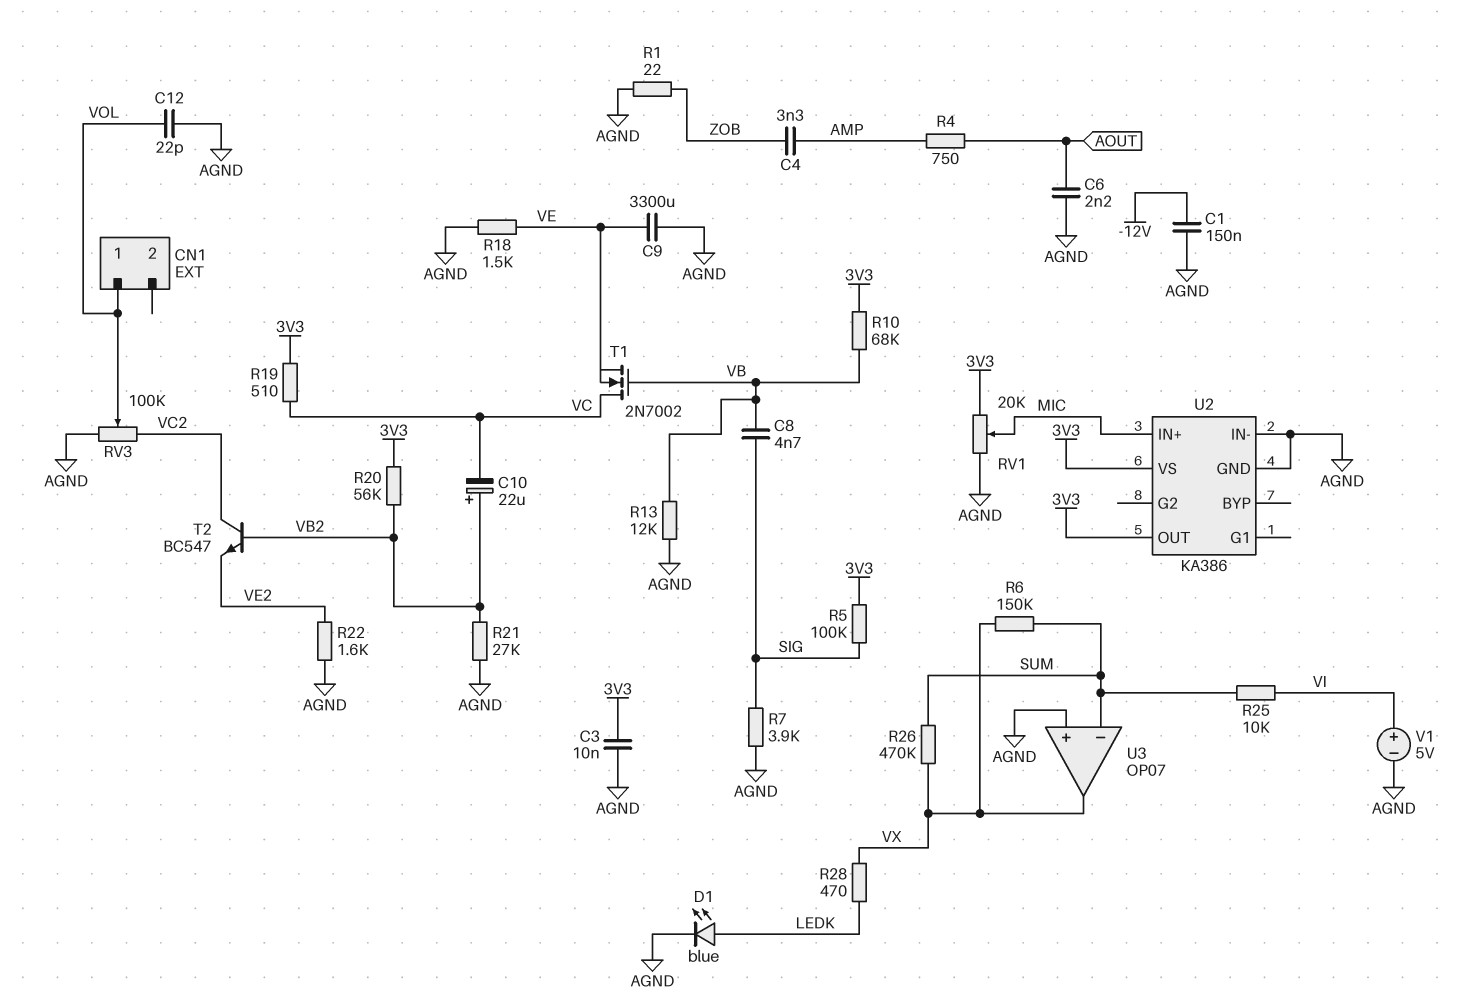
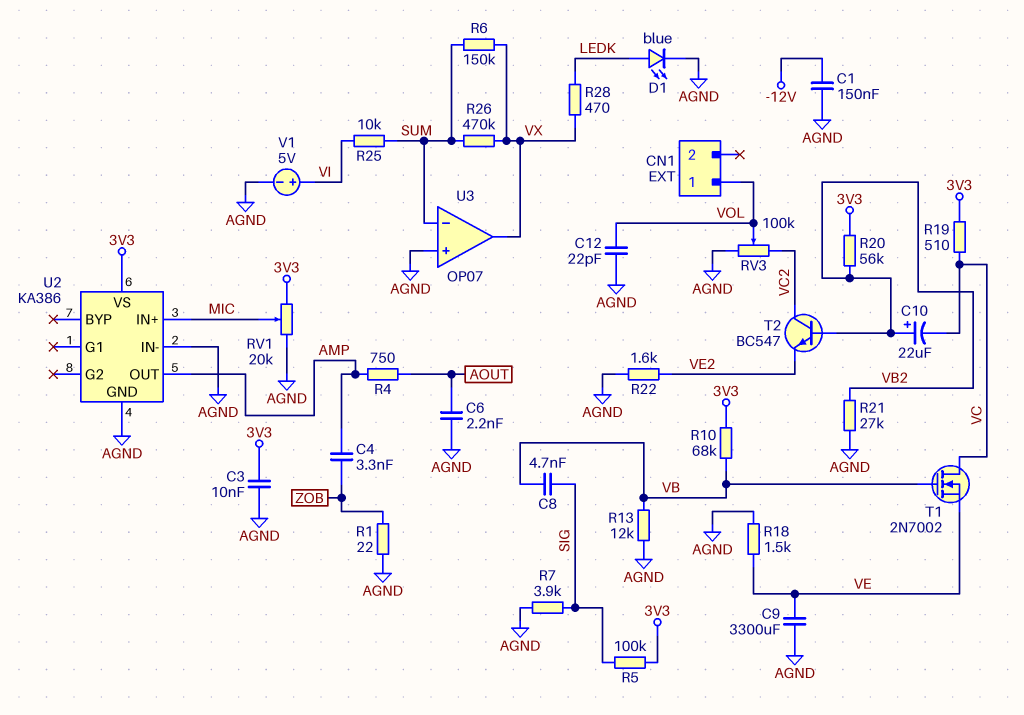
U2 pin OUT: 3V3 -> AMP

